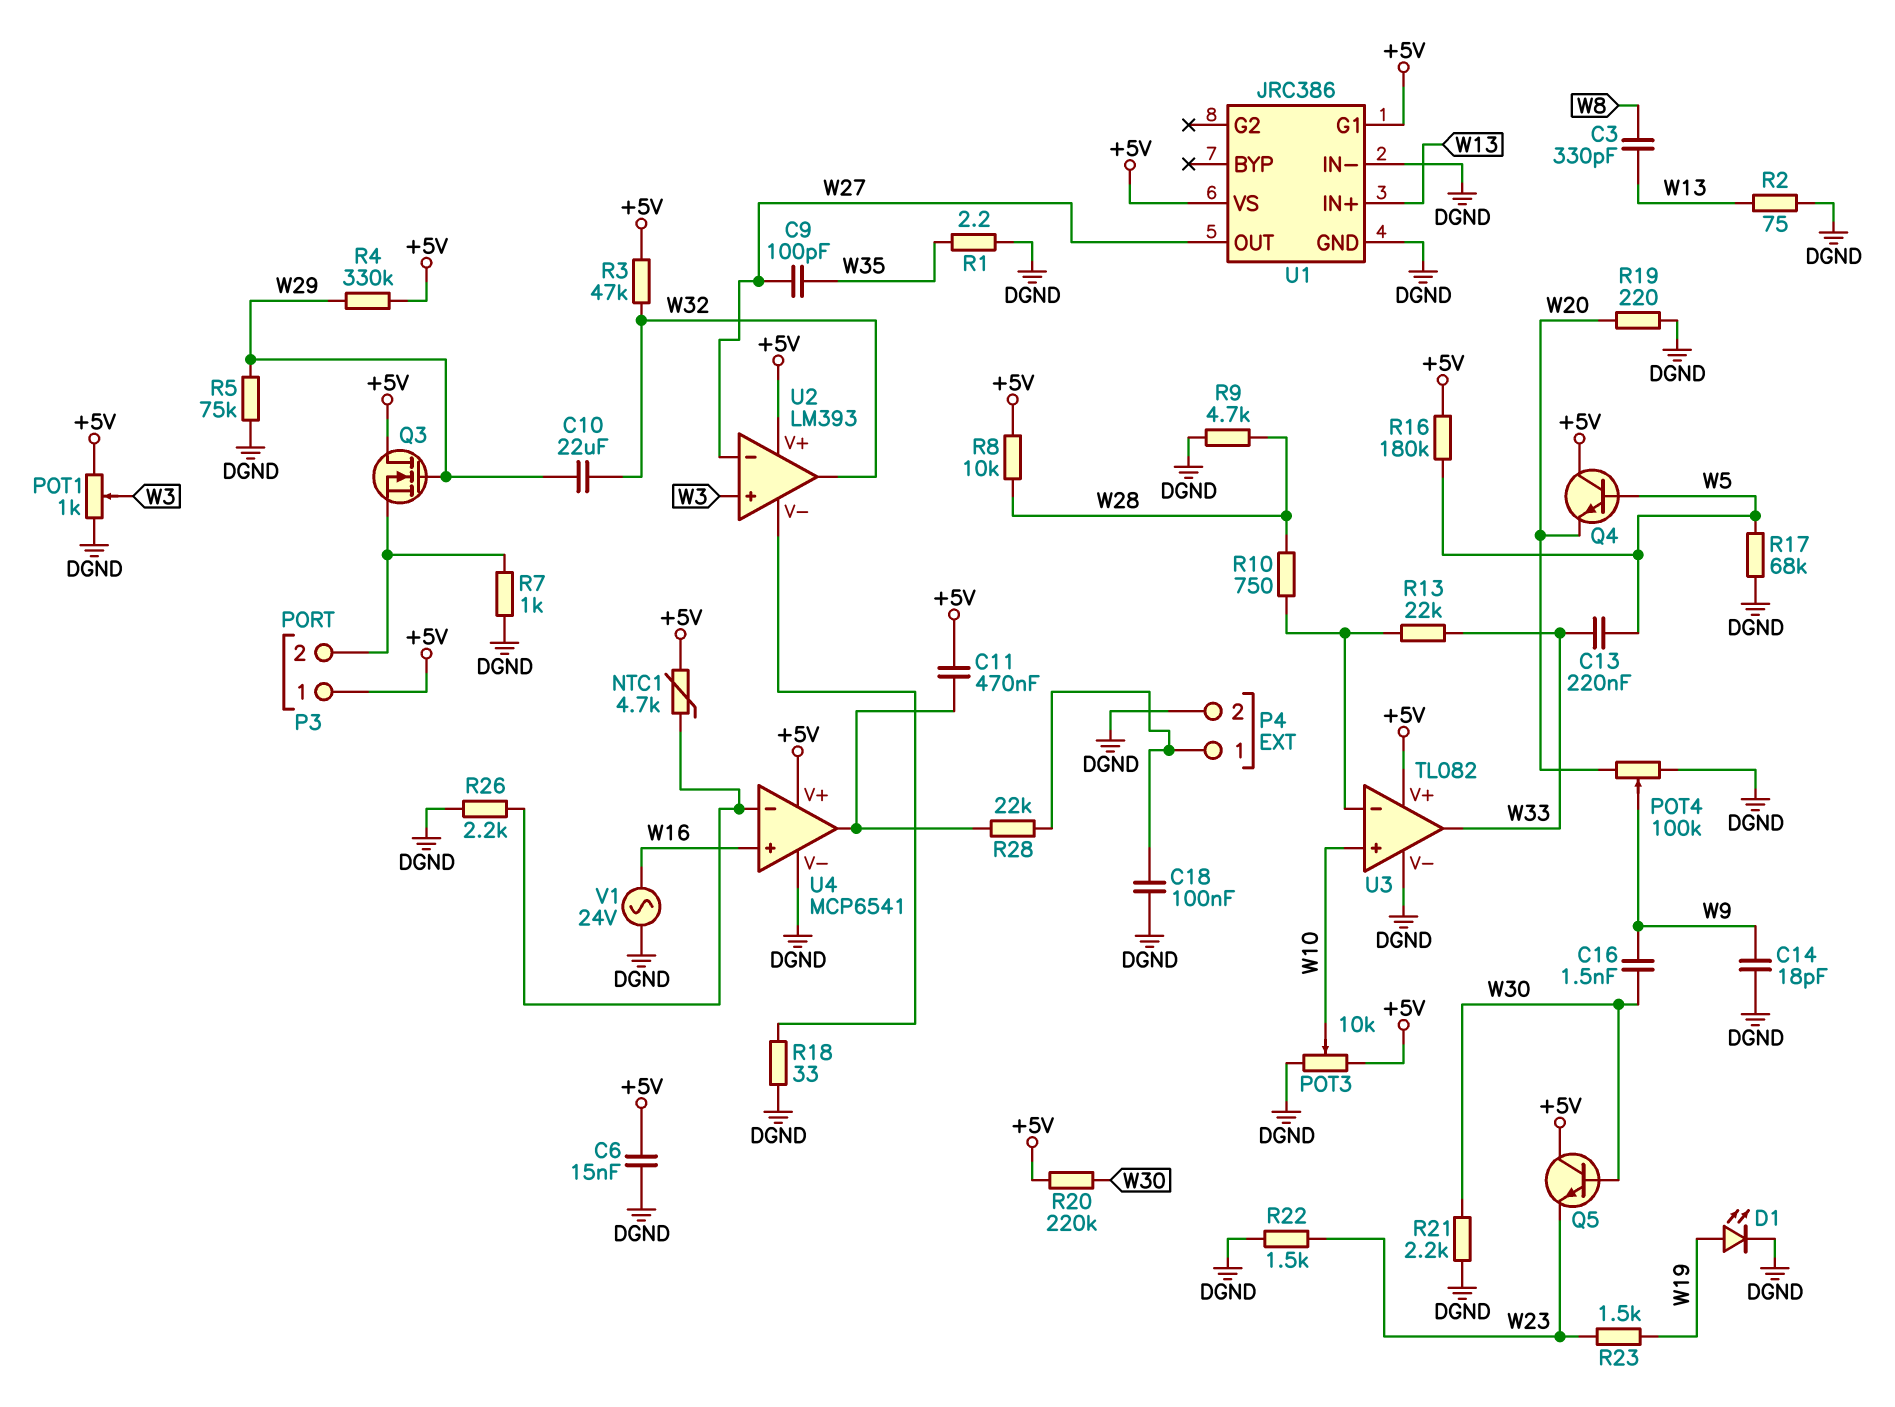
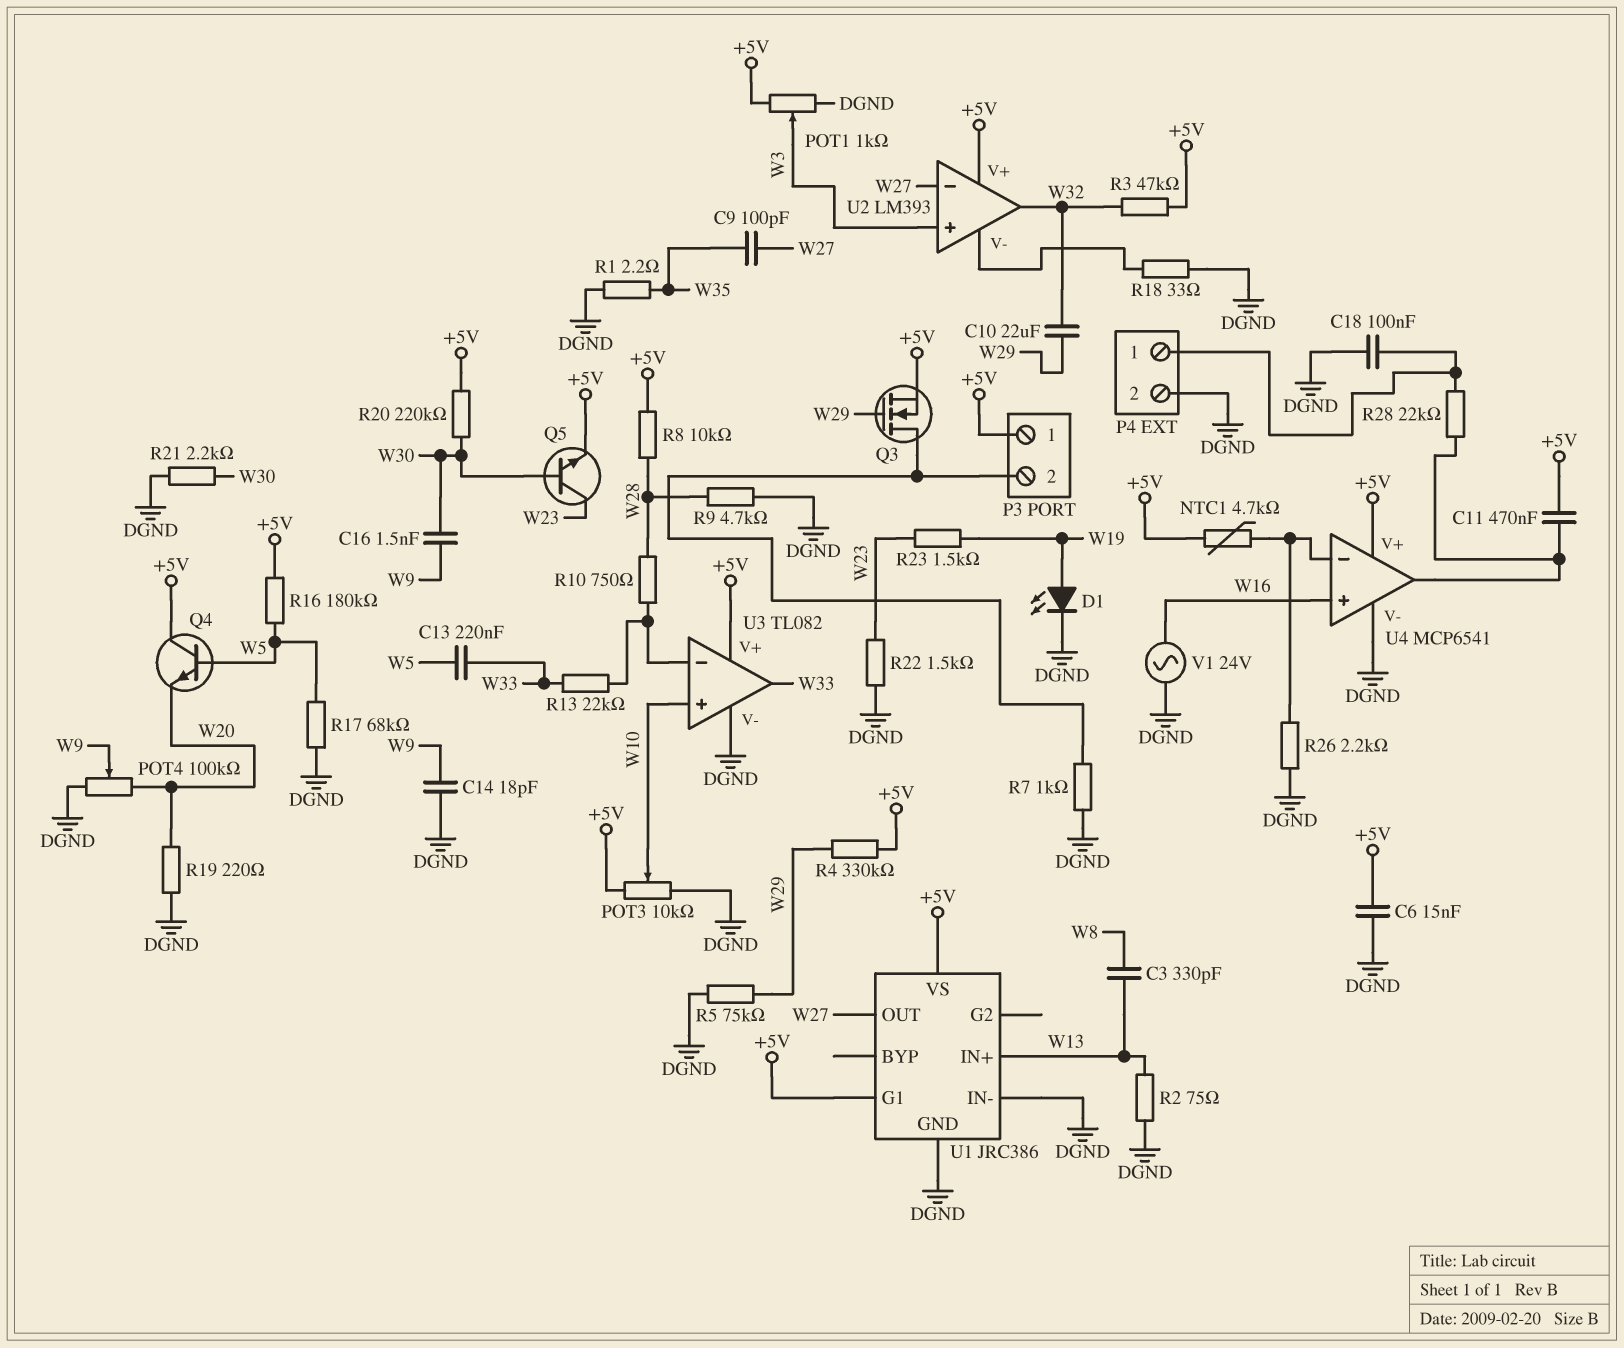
Q3: NMOS (G W29, D +5V, S P3/2) -> NMOS (G W29, D P3/2, S +5V)
Q5: NPN (B W30, C +5V, E W23) -> NPN (B W30, C W23, E +5V)

